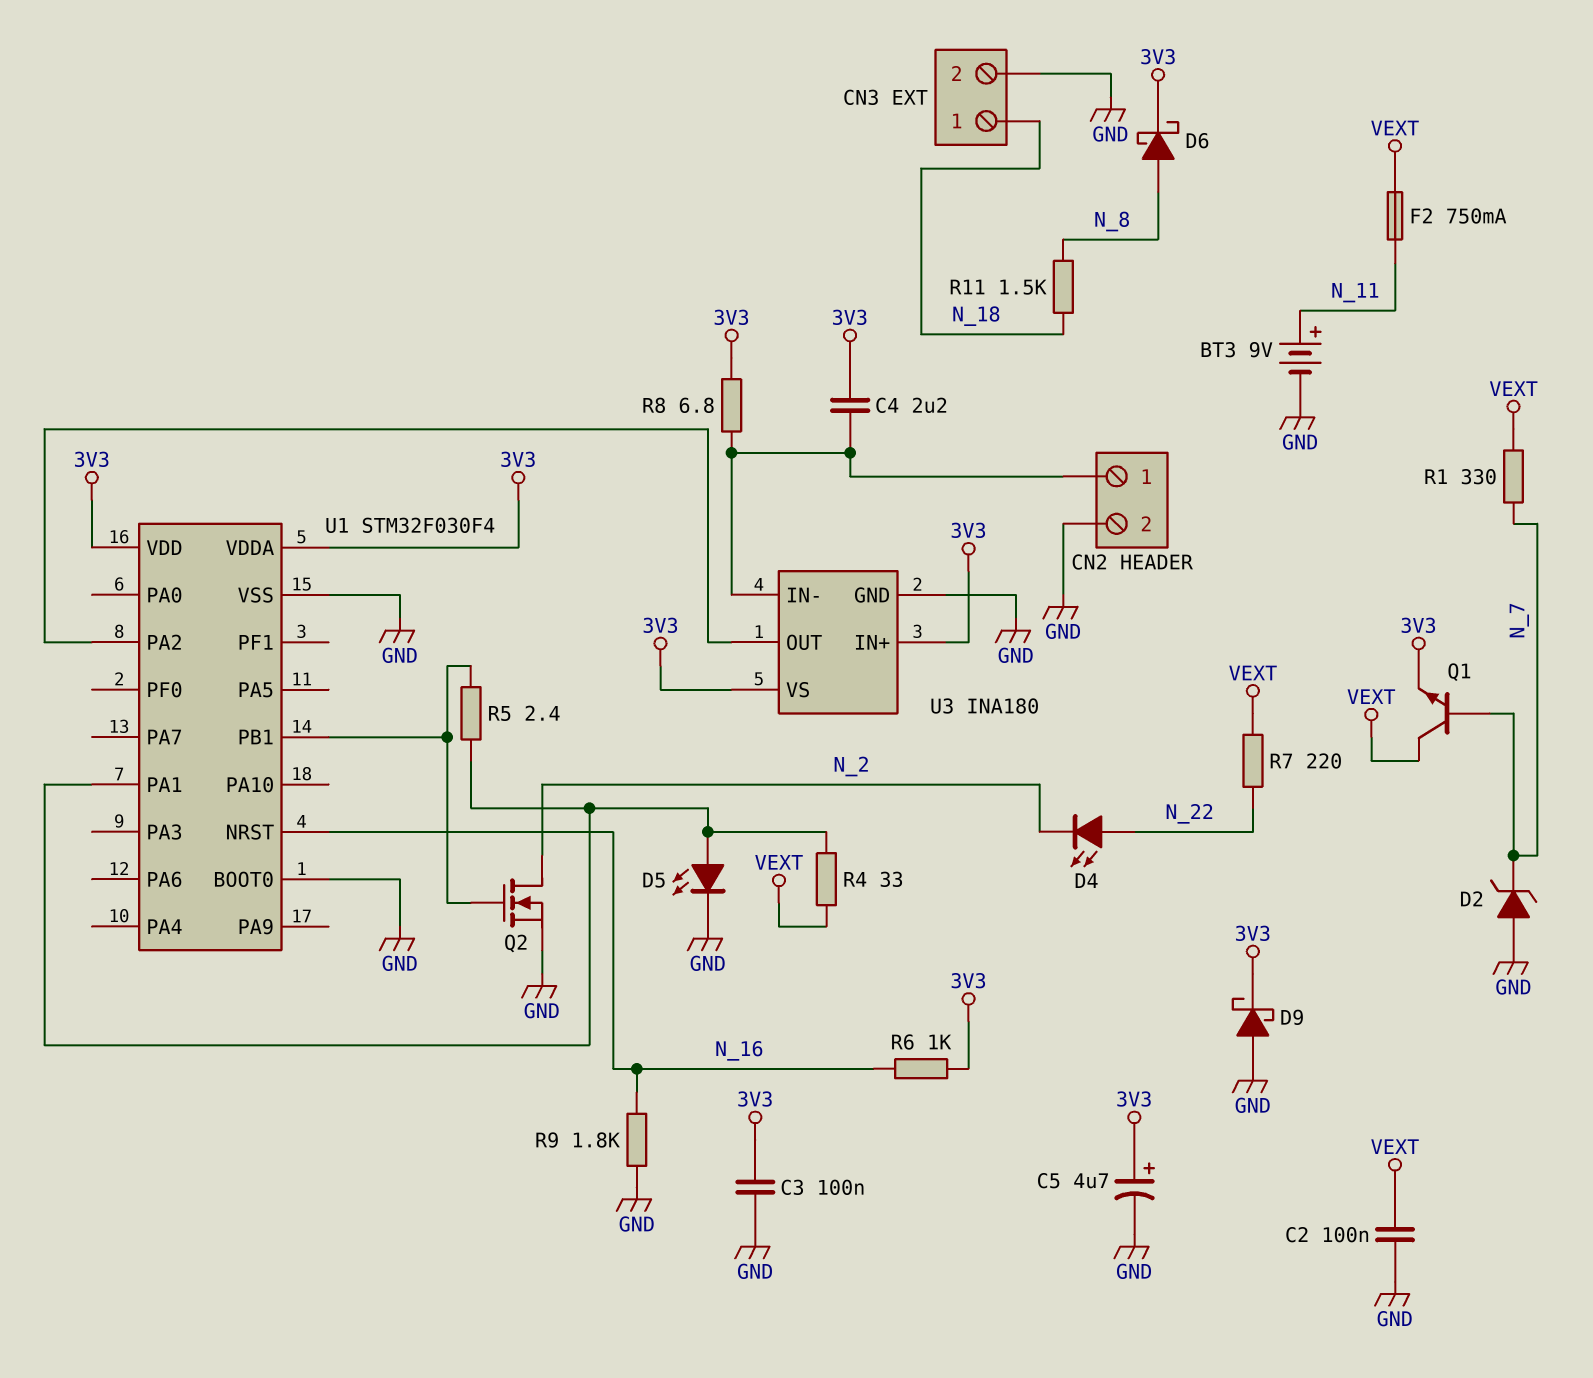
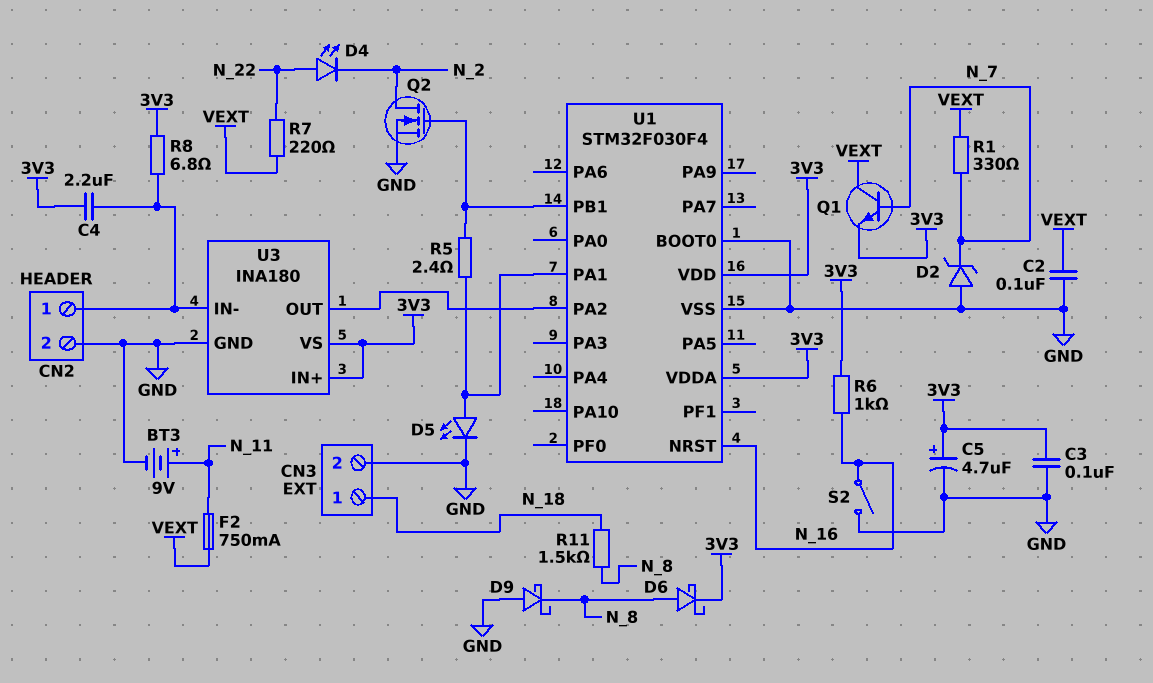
D9: schottky (A GND, K 3V3) -> schottky (A GND, K N_8)
R4: 33 (U1/PA1, VEXT) -> none
R9: 1.8k (GND, N_16) -> none
S2: none -> switch (GND, N_16)

